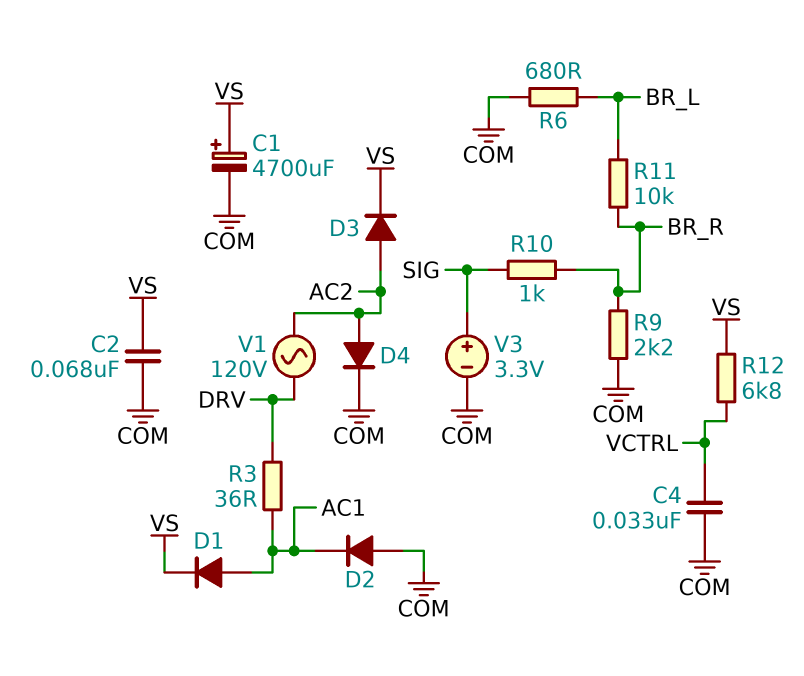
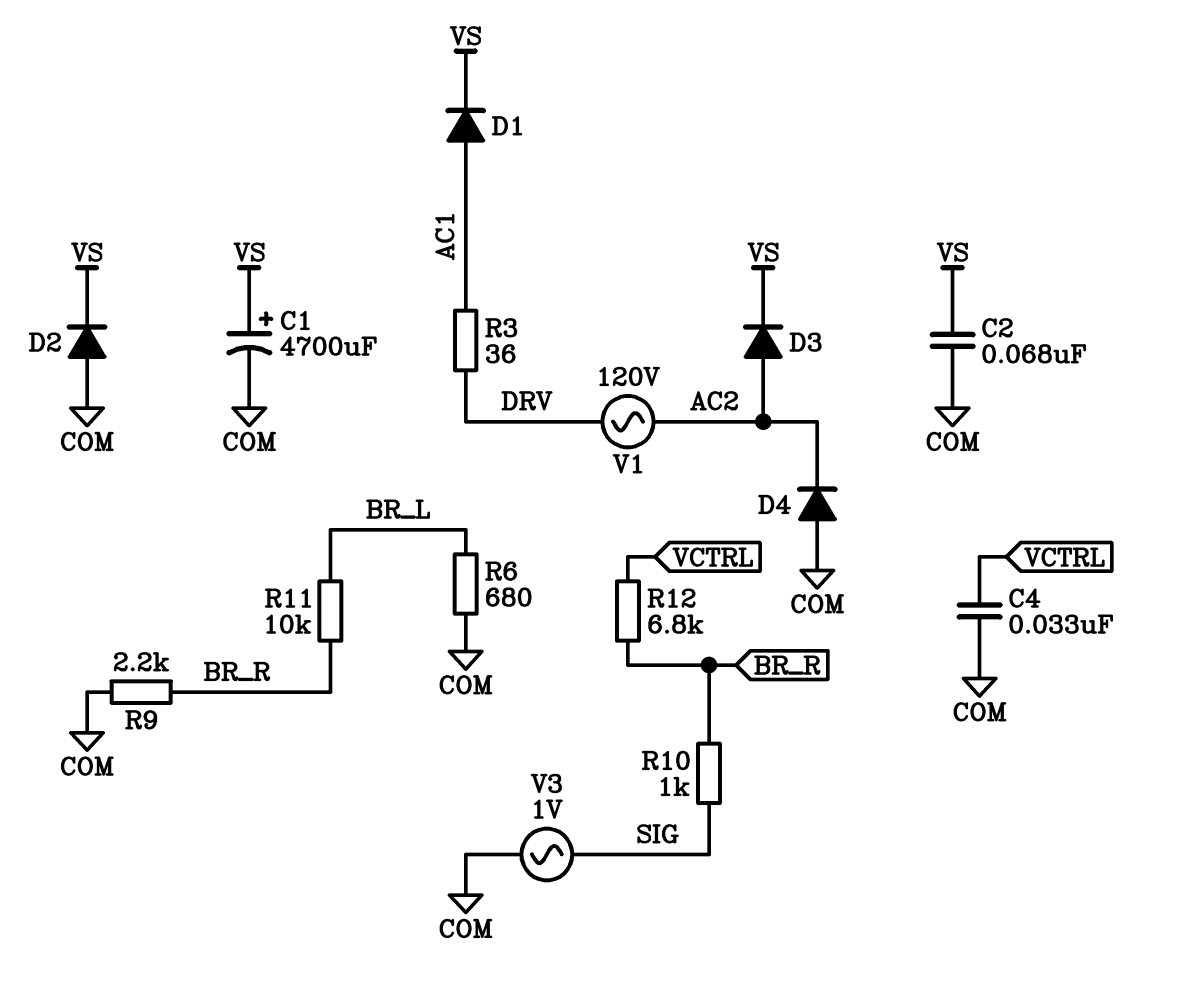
D2: diode (A COM, K AC1) -> diode (A COM, K VS)
D4: diode (A AC2, K COM) -> diode (A COM, K AC2)
R12: 6.8k (VCTRL, VS) -> 6.8k (BR_R, VCTRL)
V3: 3.3V (plus SIG, minus COM) -> AC 1V (COM, SIG)

